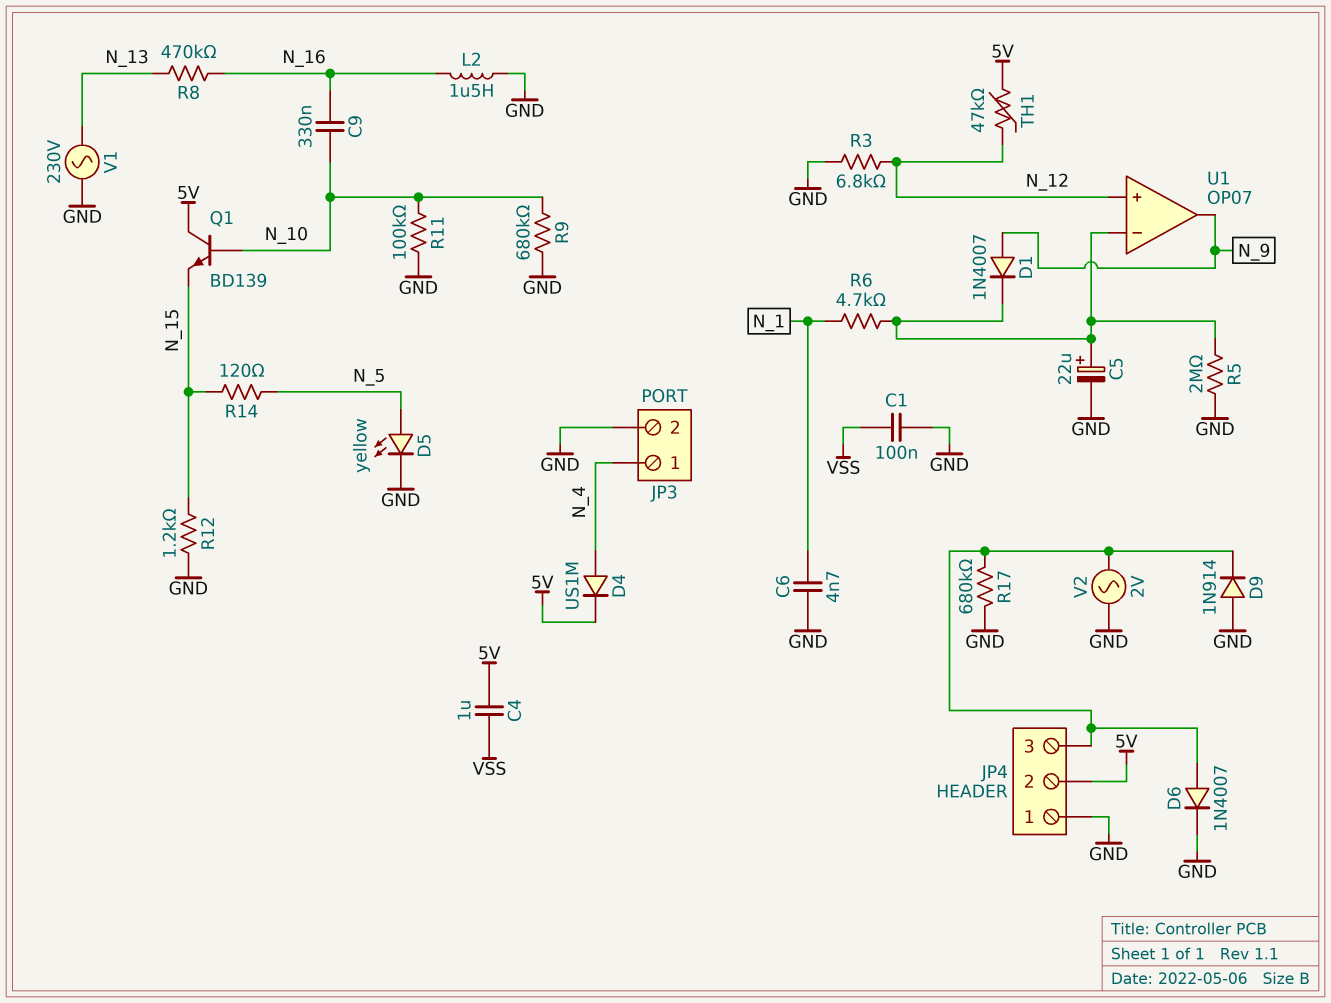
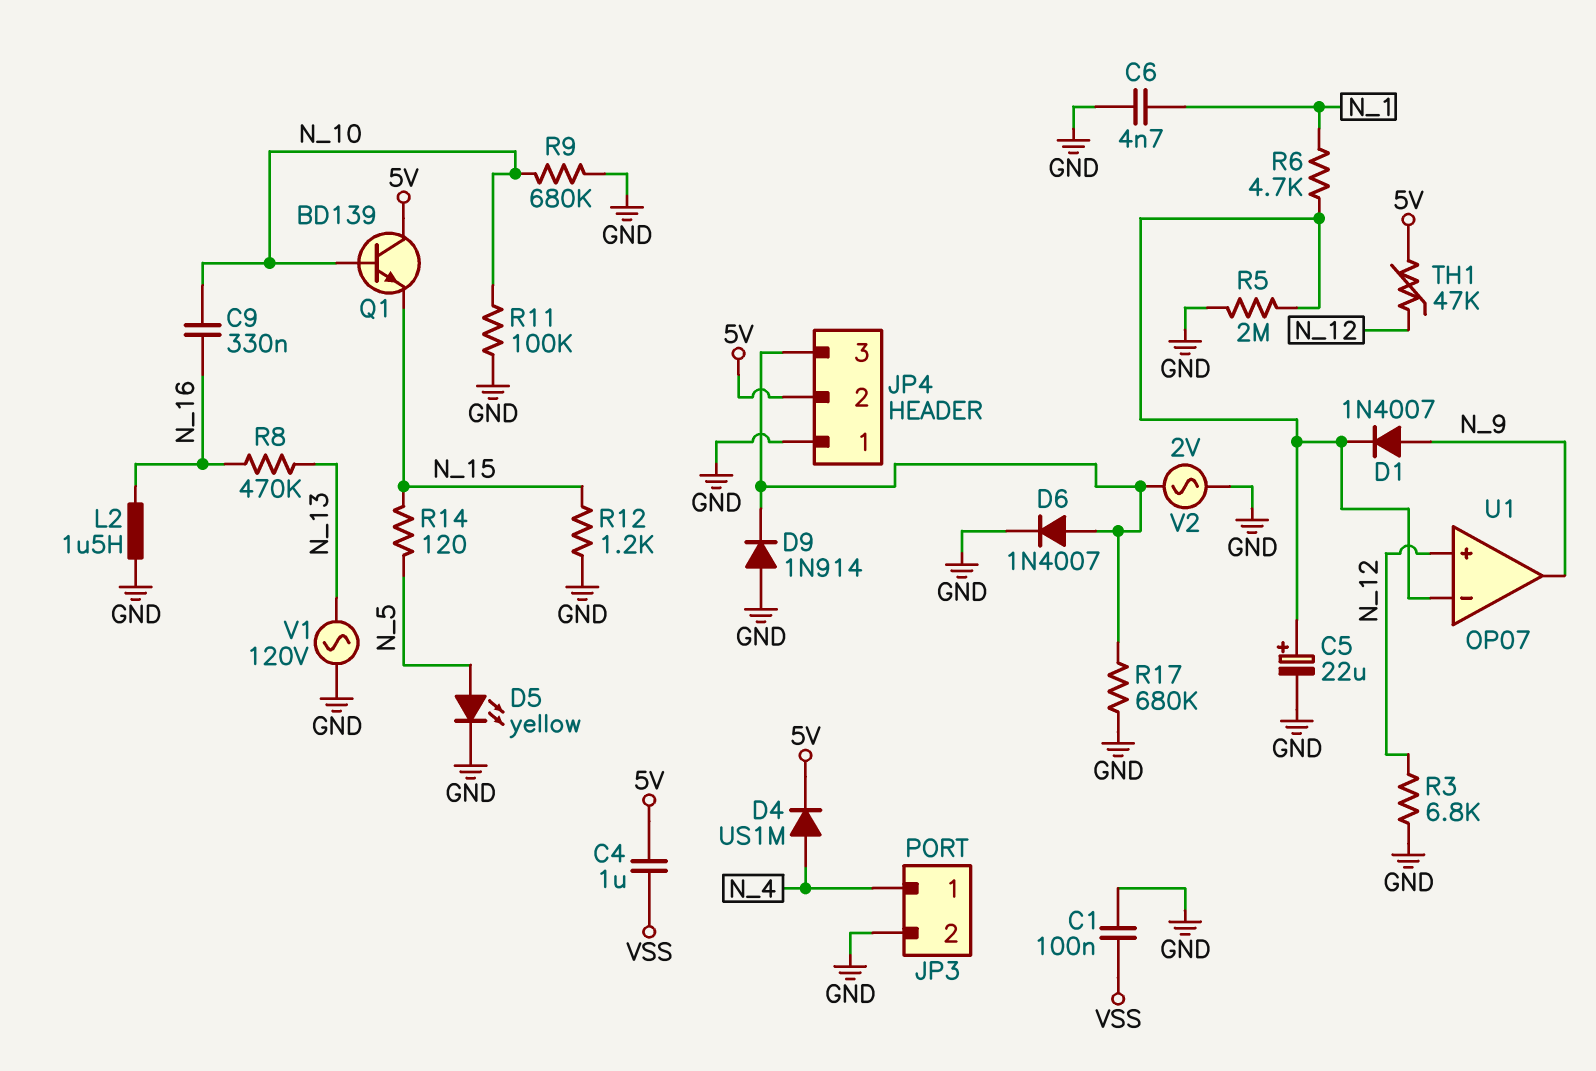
V1: AC 230V (GND, N_13) -> AC 120V (GND, N_13)

